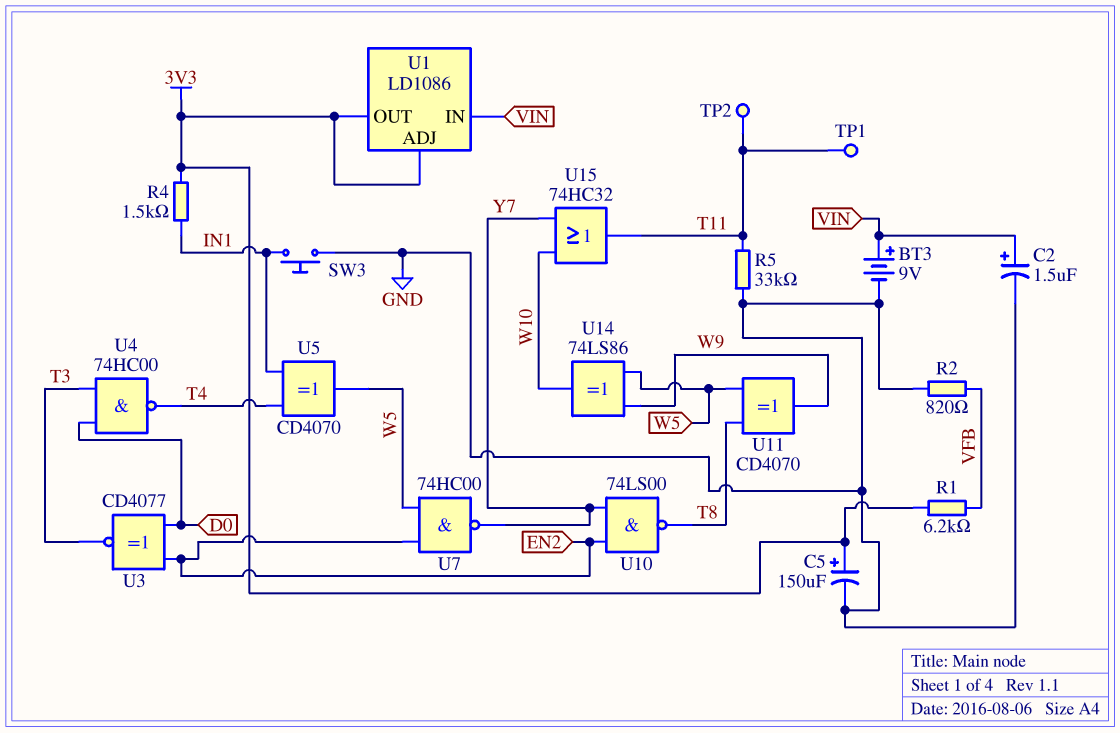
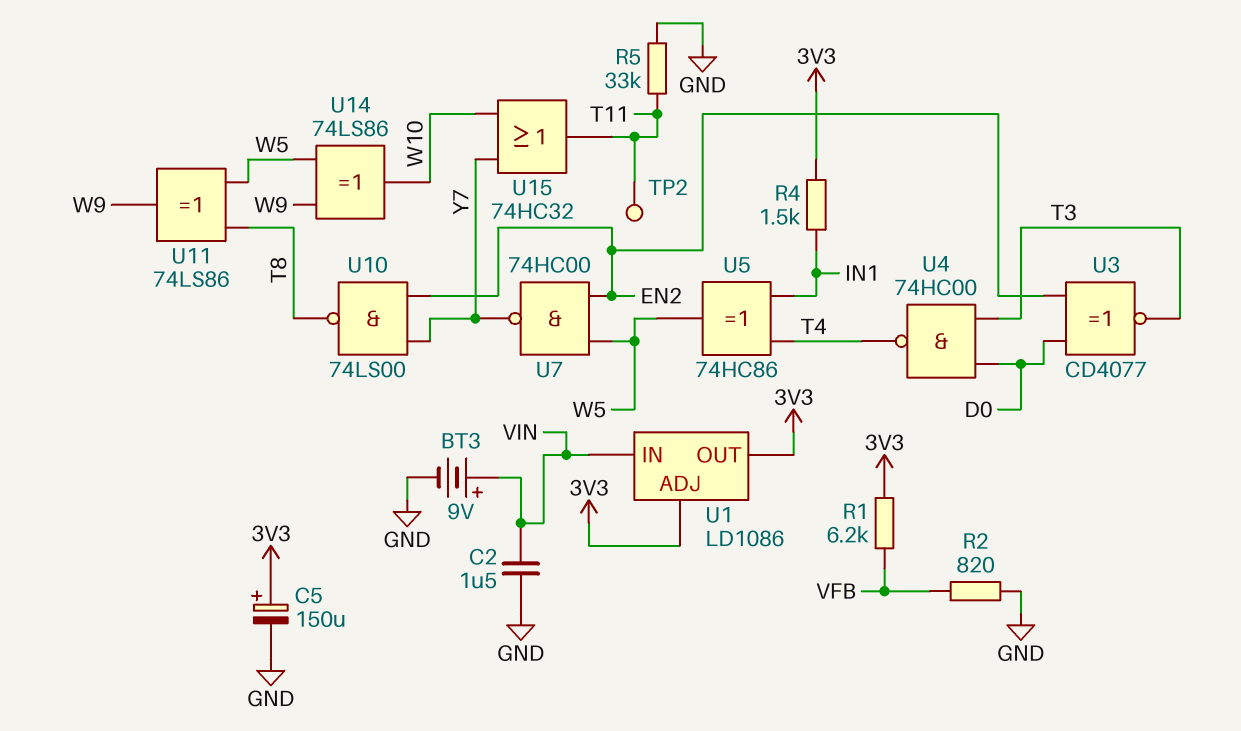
C2: 1.5uF (plus VIN, minus GND) -> 1.5uF (GND, VIN)
SW3: button (GND, IN1) -> none
TP1: test point (T11) -> none
U5: XOR CD4070 (in IN1, in T4, out W5) -> XOR 74HC86 (in IN1, in T4, out W5)
U11: XOR CD4070 (in T8, in W5, out W9) -> XOR 74LS86 (in T8, in W5, out W9)

